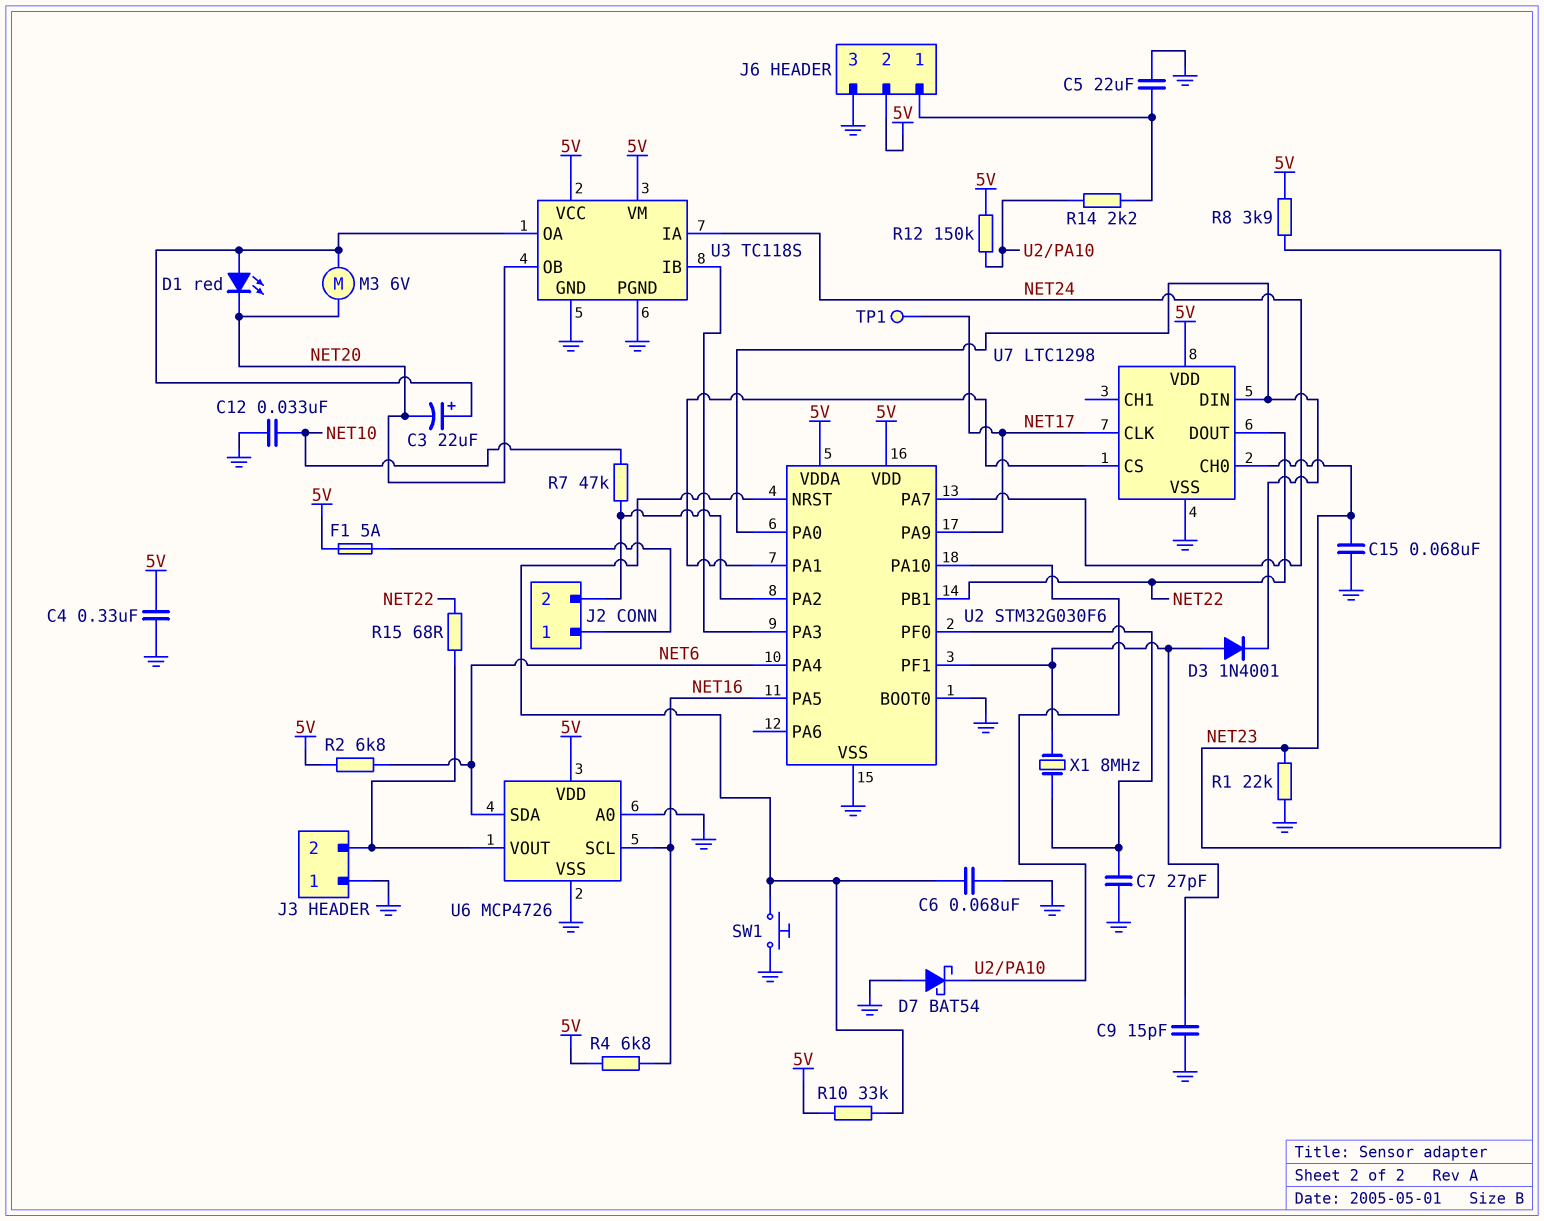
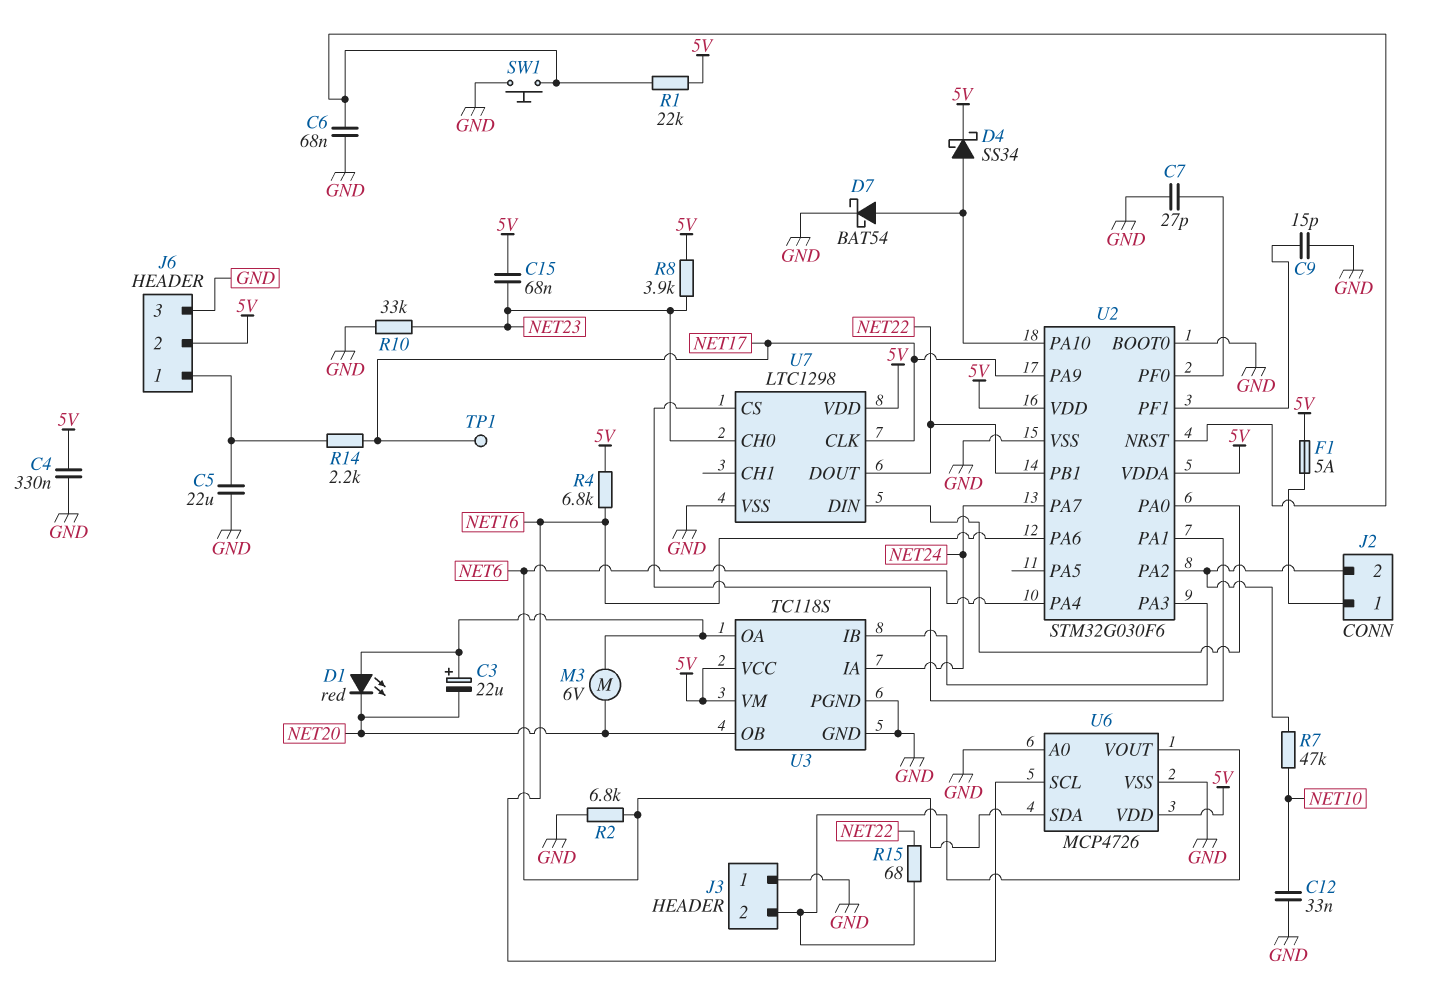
C15: 68nF (GND, NET23) -> 68nF (5V, NET23)
D3: diode 1N4001 (A U2/PF1, K U2/PA0) -> none
D4: none -> schottky SS34 (A U2/PA10, K 5V)
D7: schottky BAT54 (A GND, K U2/PA10) -> schottky BAT54 (A U2/PA10, K GND)
R1: 22k (GND, NET23) -> 22k (5V, U2/NRST)
R2: 6.8k (5V, NET6) -> 6.8k (GND, NET6)
R10: 33k (5V, U2/NRST) -> 33k (GND, NET23)
R12: 150k (5V, U2/PA10) -> none
R14: 2.2k (J6/1, U2/PA10) -> 2.2k (J6/1, NET17)
U2 pin PA5: NET16 -> none
U2 pin PA6: none -> NET16
X1: 8MHz (U2/PF0, U2/PF1) -> none

